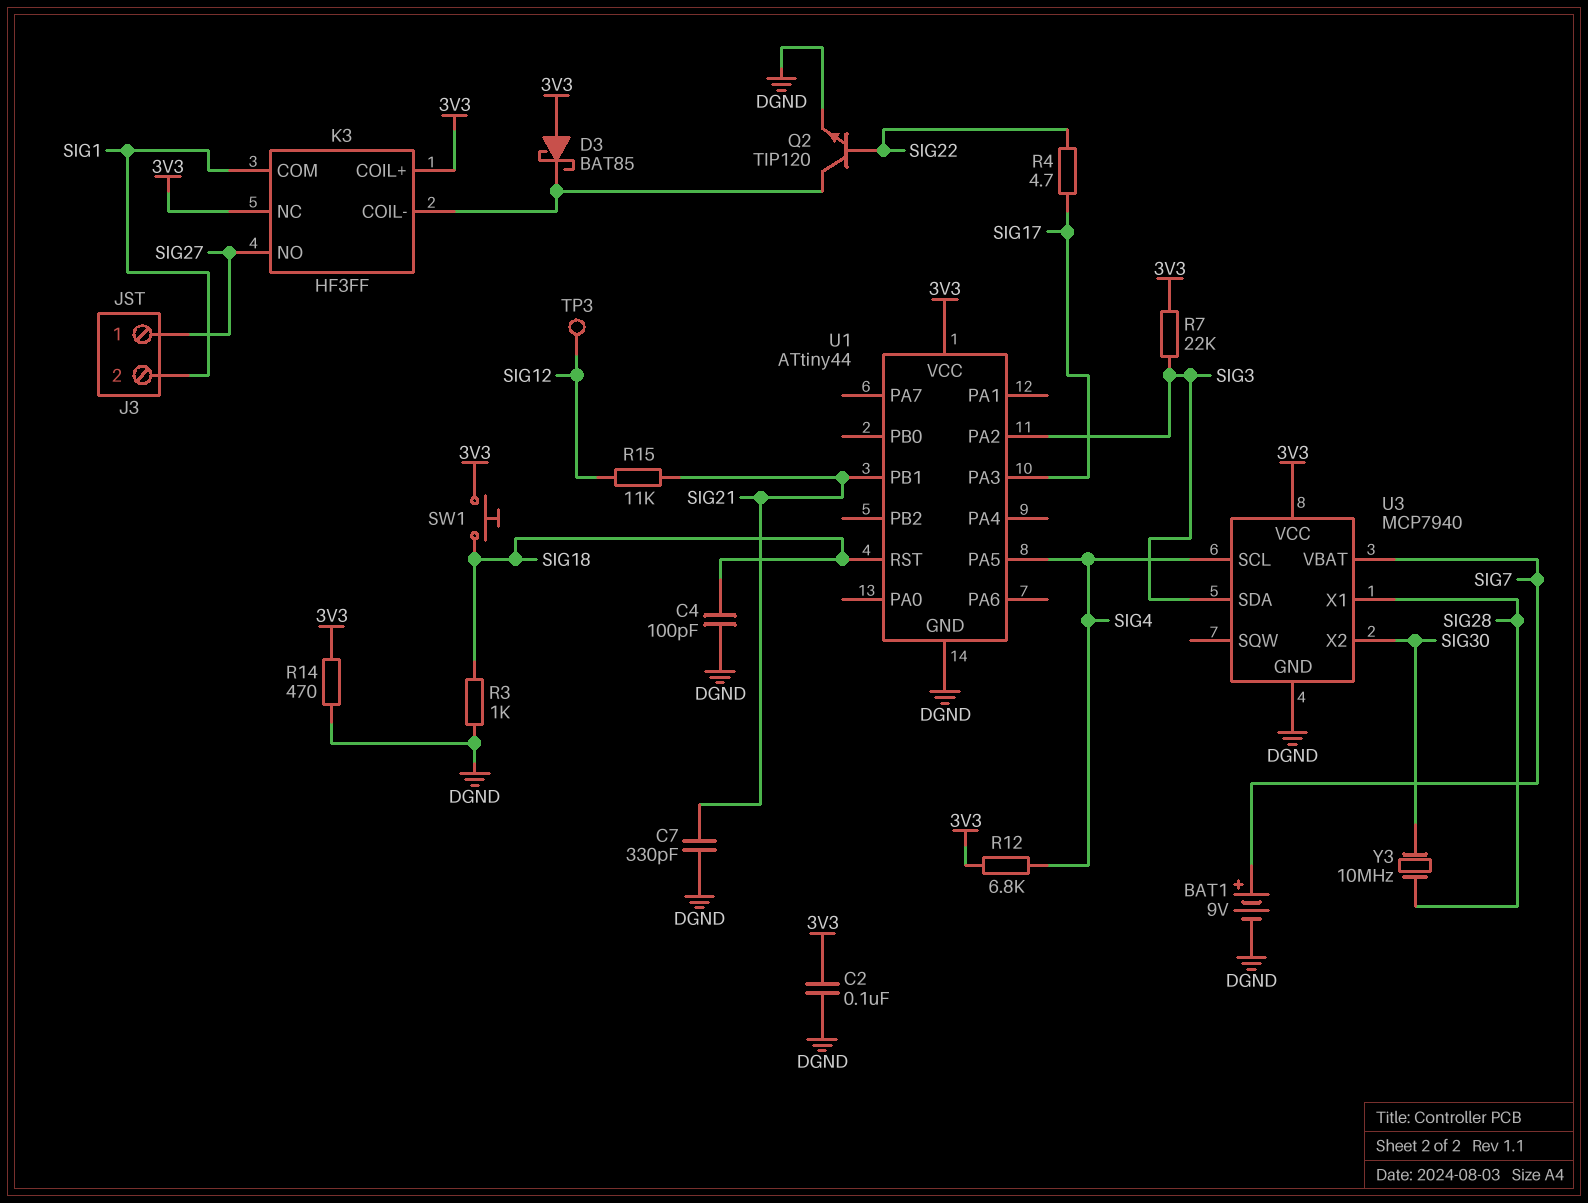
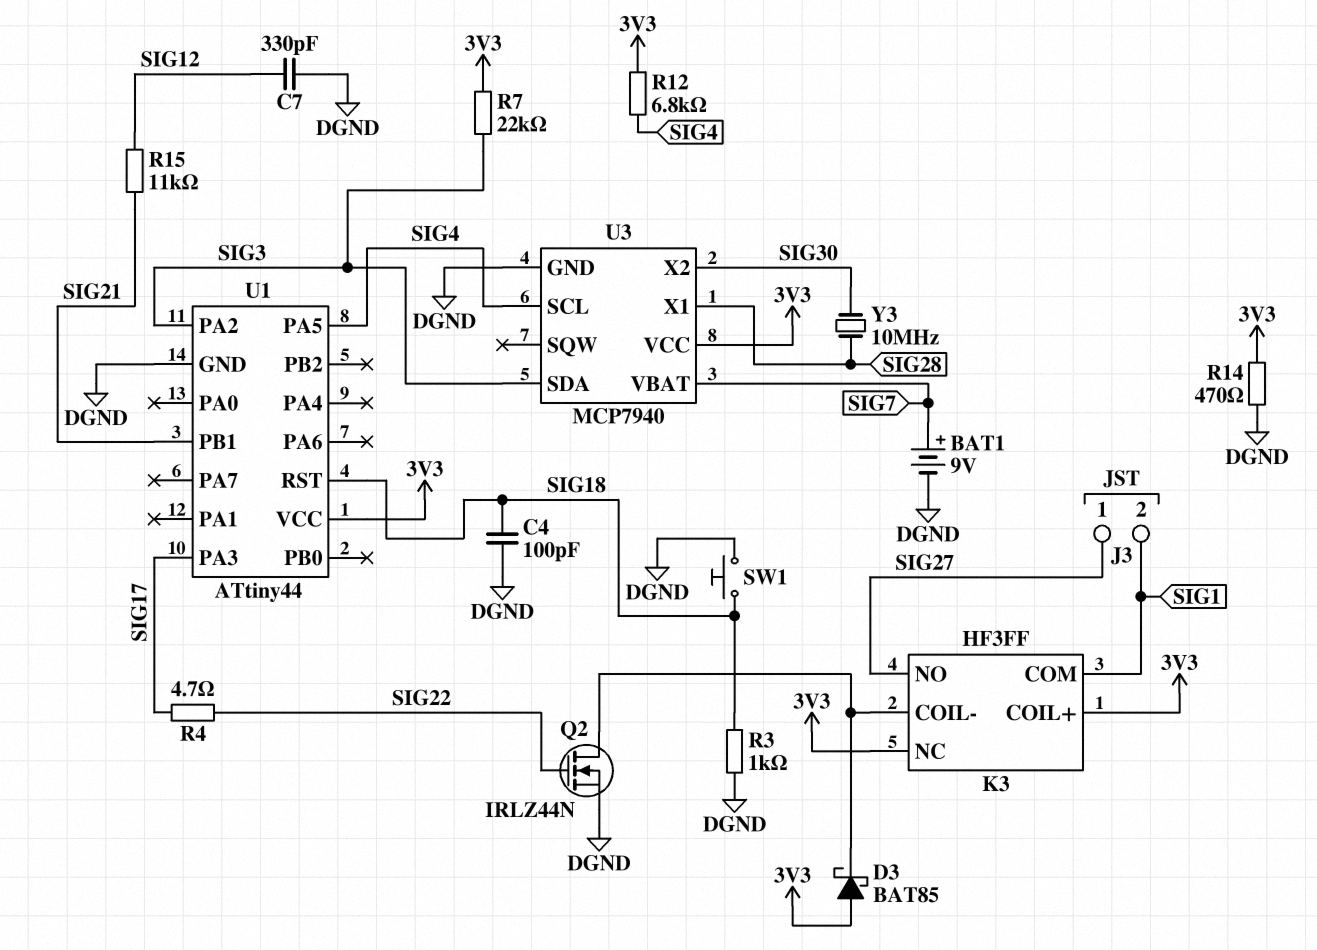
C2: 100nF (3V3, DGND) -> none
C7: 330pF (DGND, SIG21) -> 330pF (DGND, SIG12)
Q2: NPN TIP120 (B SIG22, C K3/COIL-, E DGND) -> NMOS IRLZ44N (G SIG22, D K3/COIL-, S DGND)
SW1: button (3V3, SIG18) -> button (DGND, SIG18)
TP3: test point (SIG12) -> none

